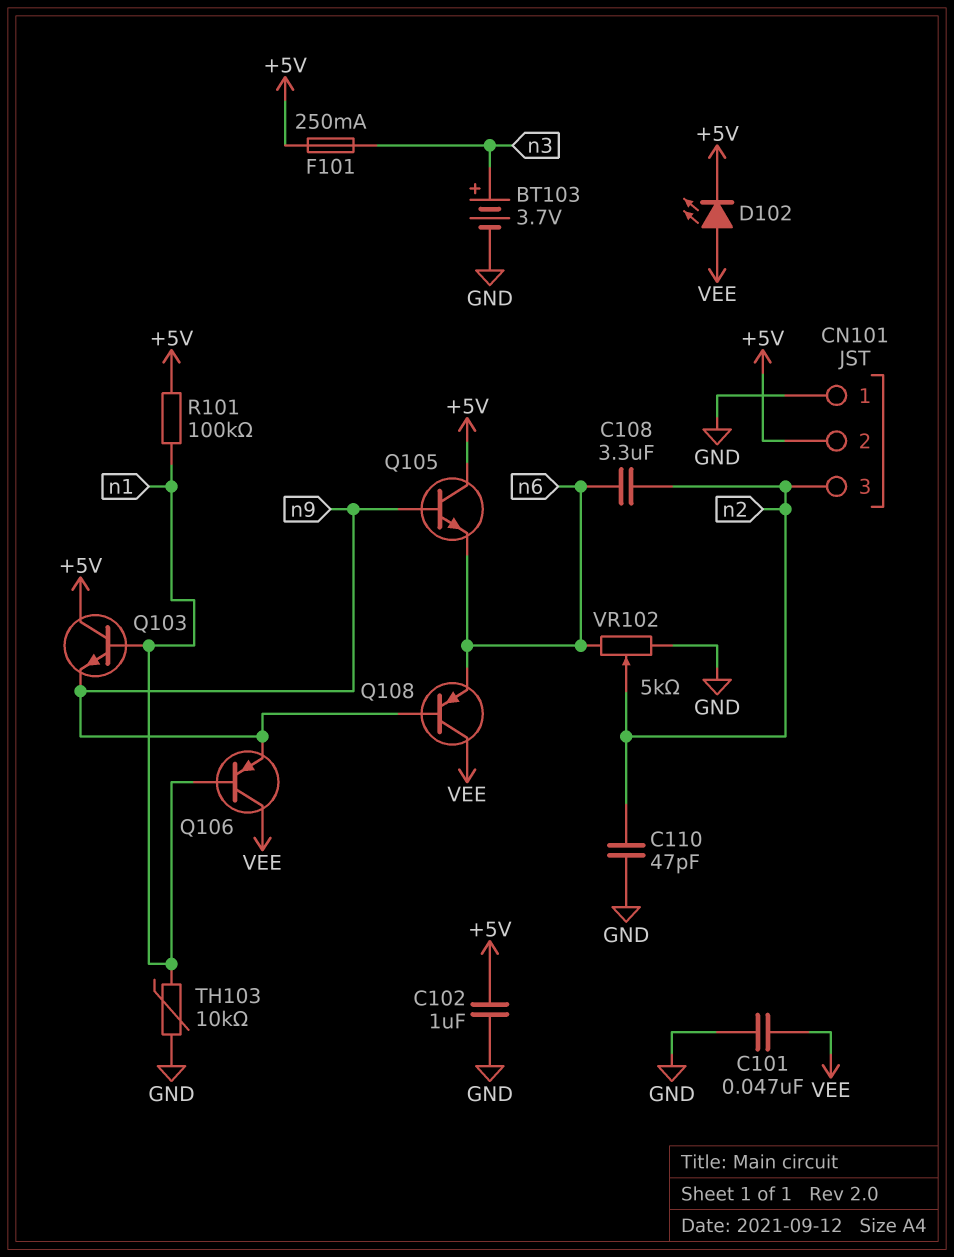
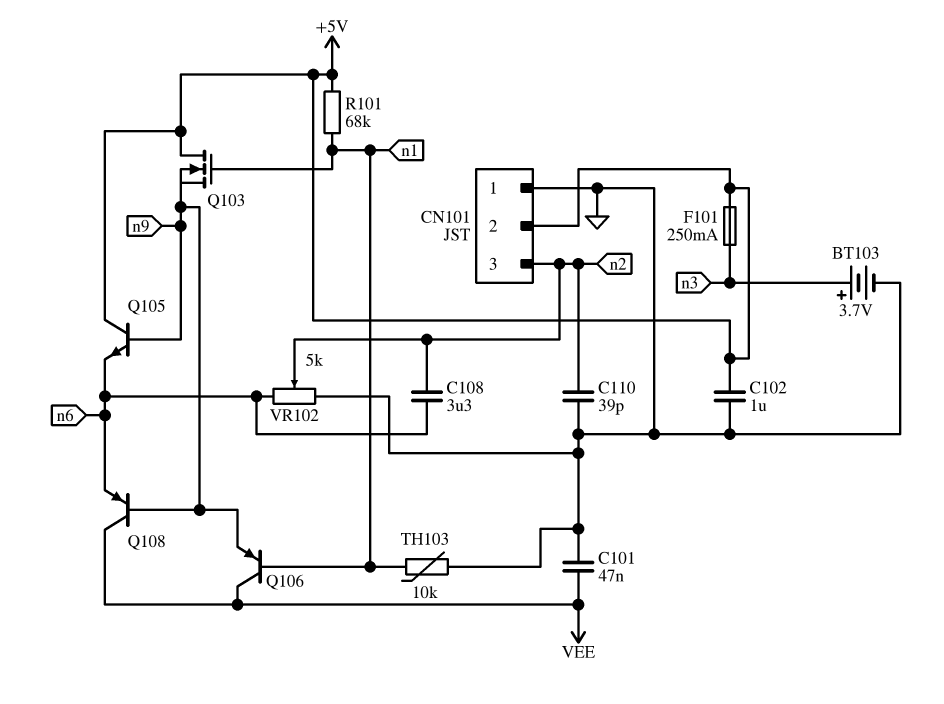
C110: 47pF (GND, n2) -> 39pF (GND, n2)
D102: LED (A VEE, K +5V) -> none
Q103: NPN (B n1, C +5V, E n9) -> NMOS (G n1, D +5V, S n9)
R101: 100k (+5V, n1) -> 68k (+5V, n1)

